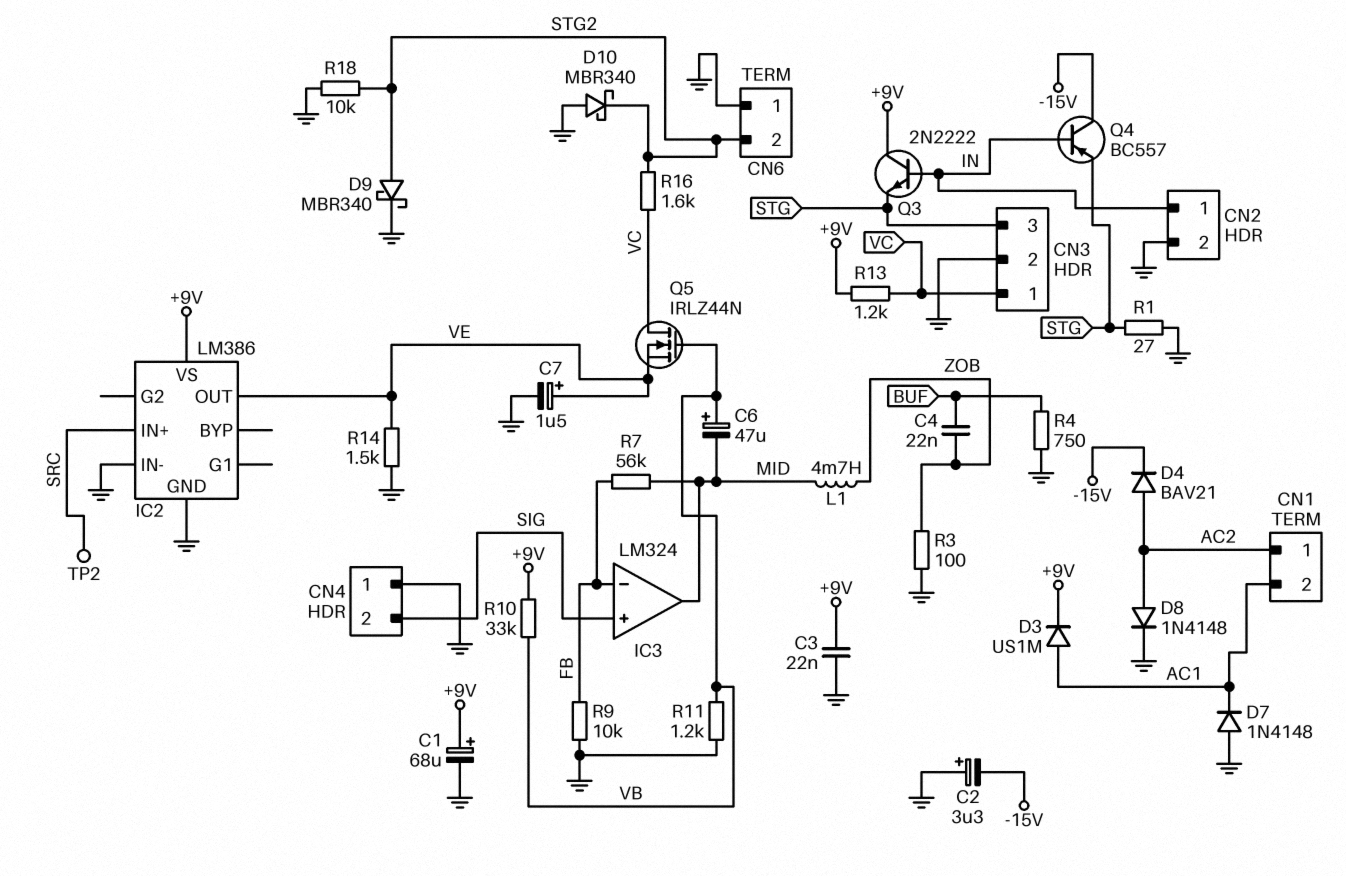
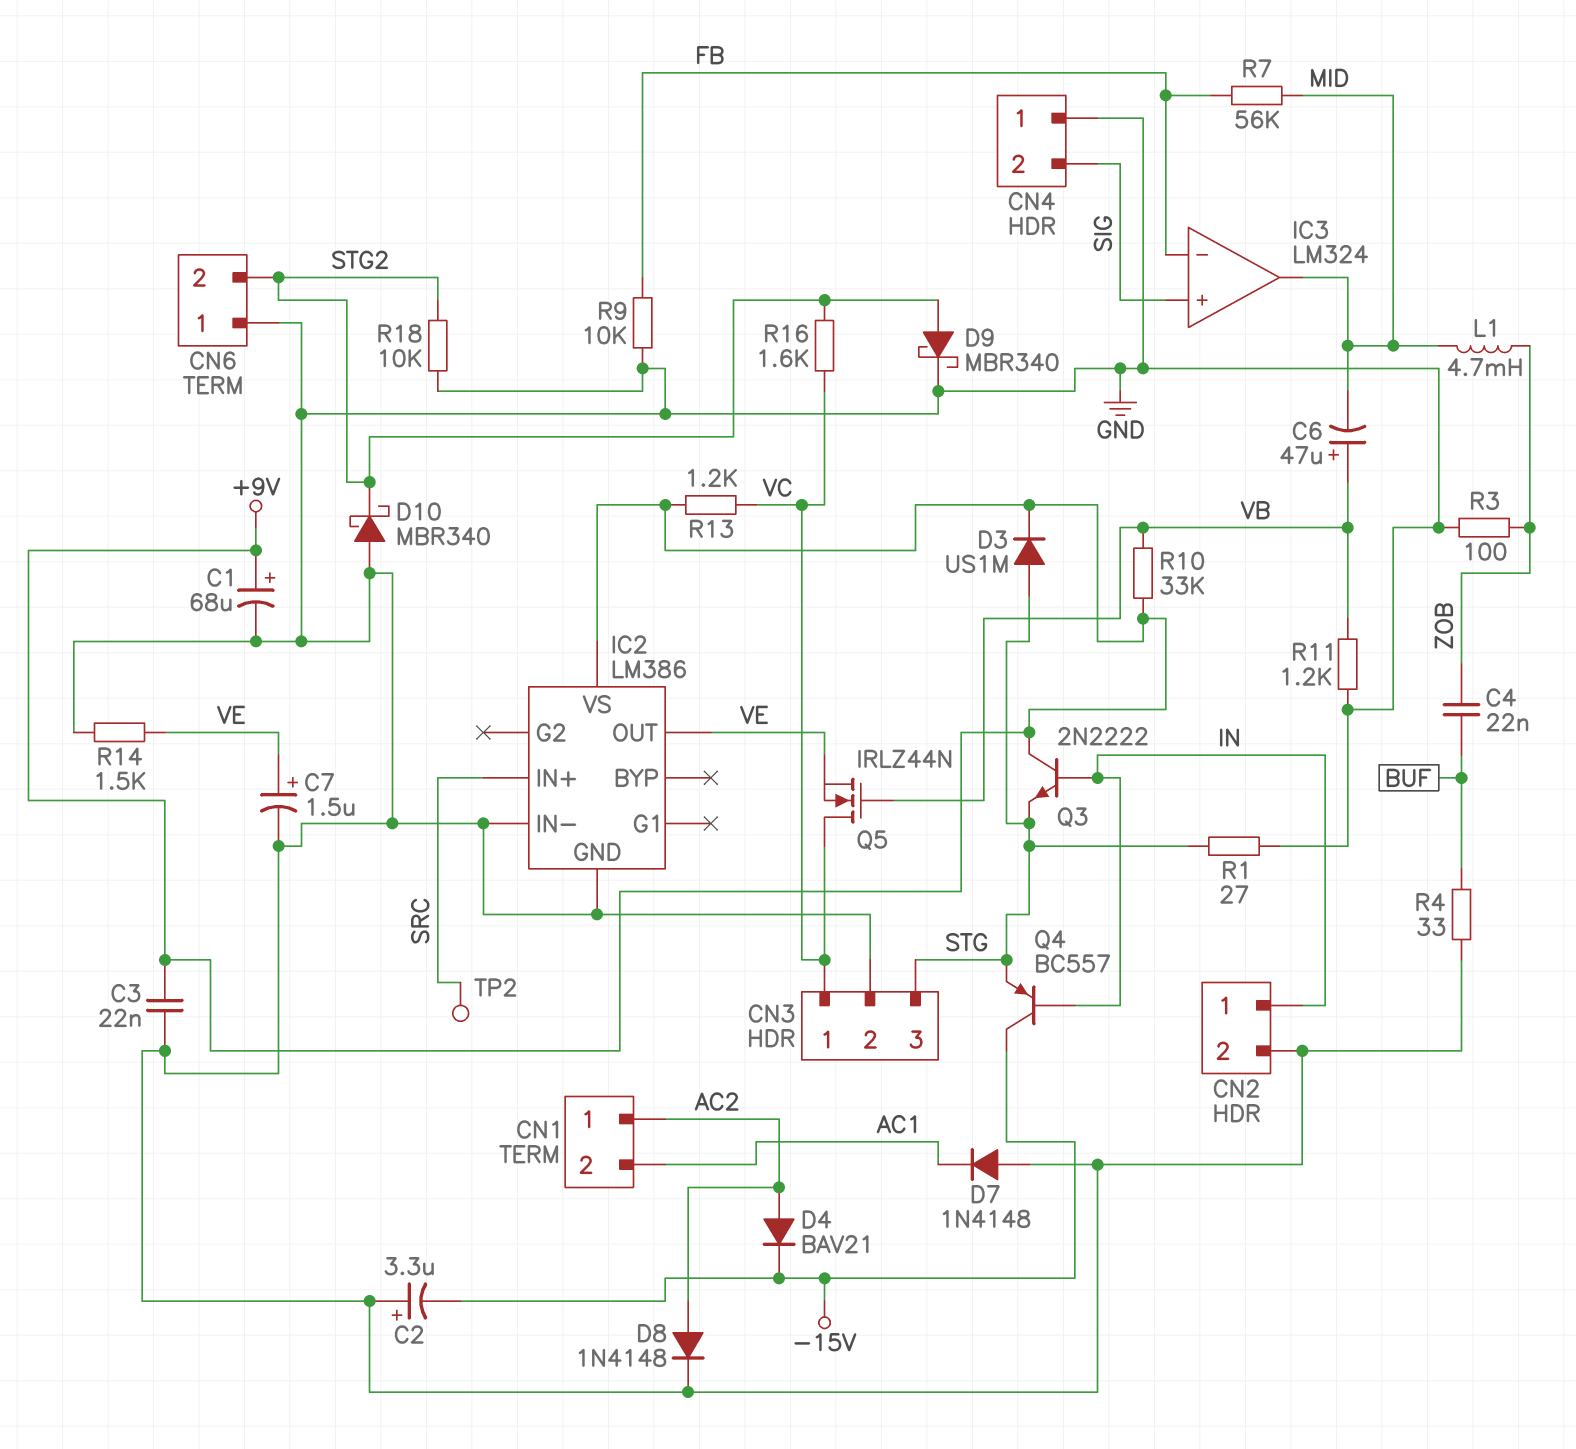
D3: diode US1M (A AC1, K +9V) -> diode US1M (A STG, K +9V)
R4: 750 (BUF, GND) -> 33 (BUF, GND)

